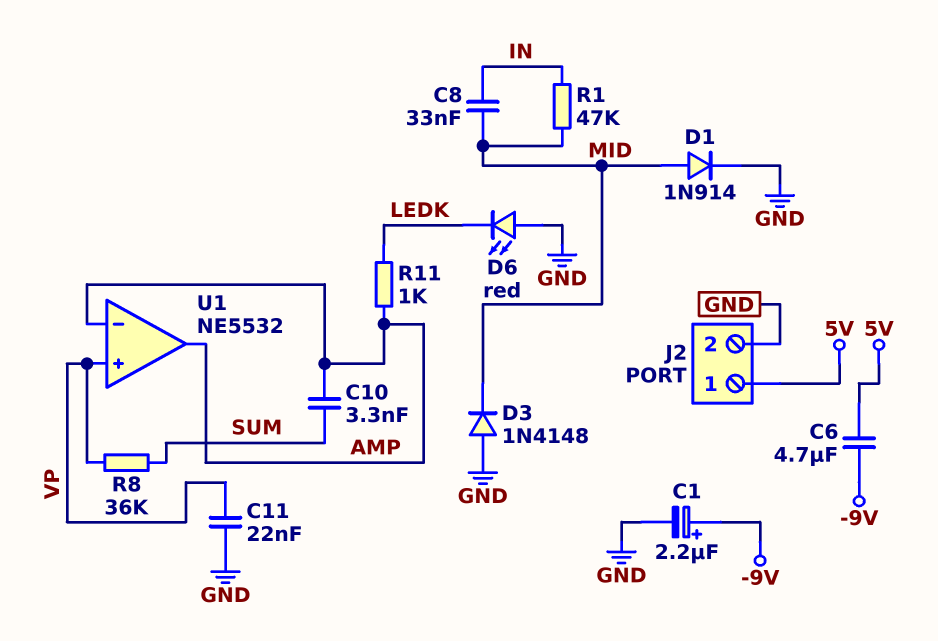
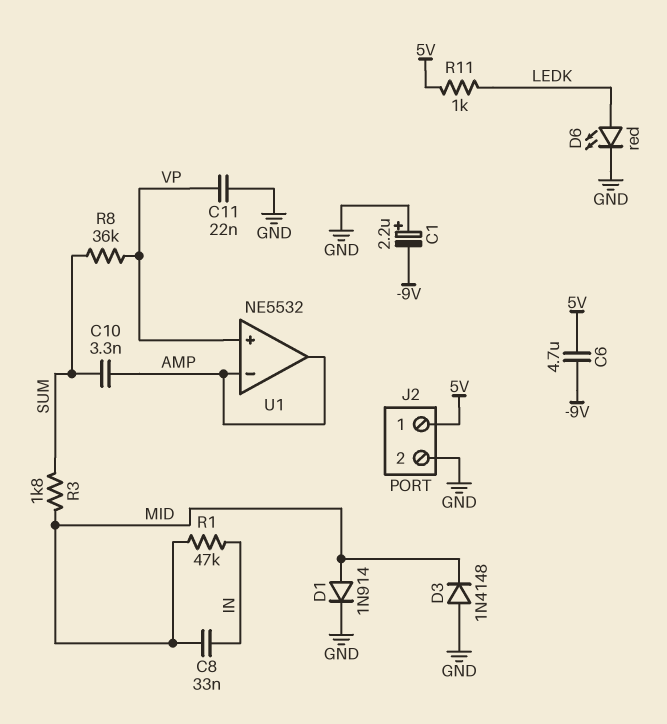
C1: 2.2uF (plus -9V, minus GND) -> 2.2uF (plus GND, minus -9V)
D6: LED red (A GND, K LEDK) -> LED red (A LEDK, K GND)
R3: none -> 1.8k (MID, SUM)
R11: 1k (AMP, LEDK) -> 1k (5V, LEDK)

